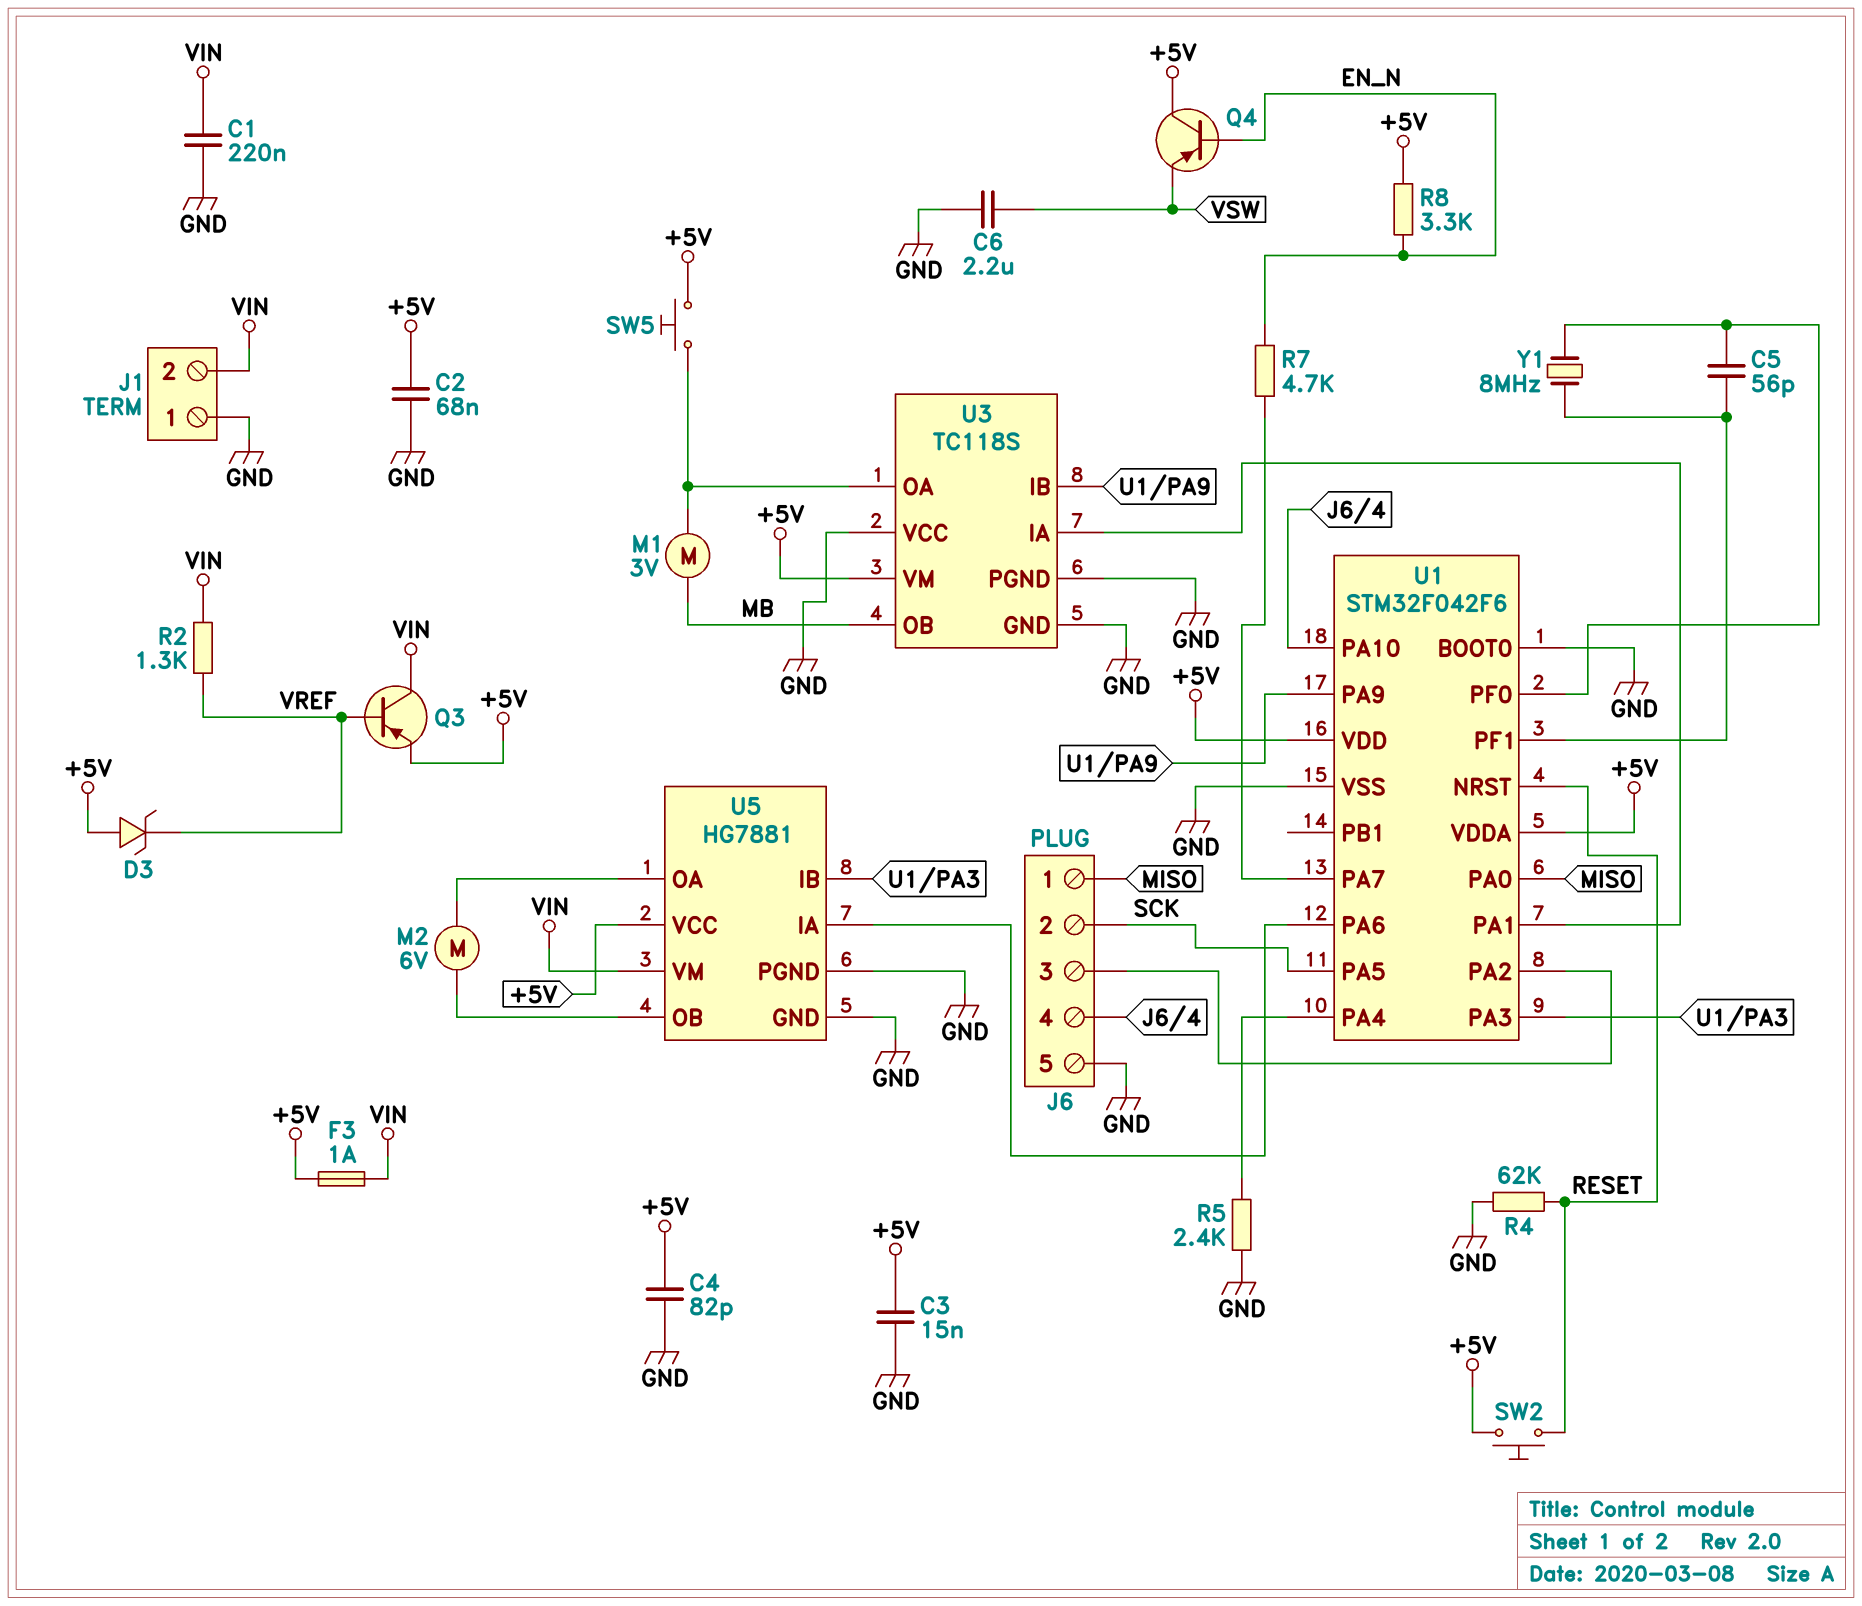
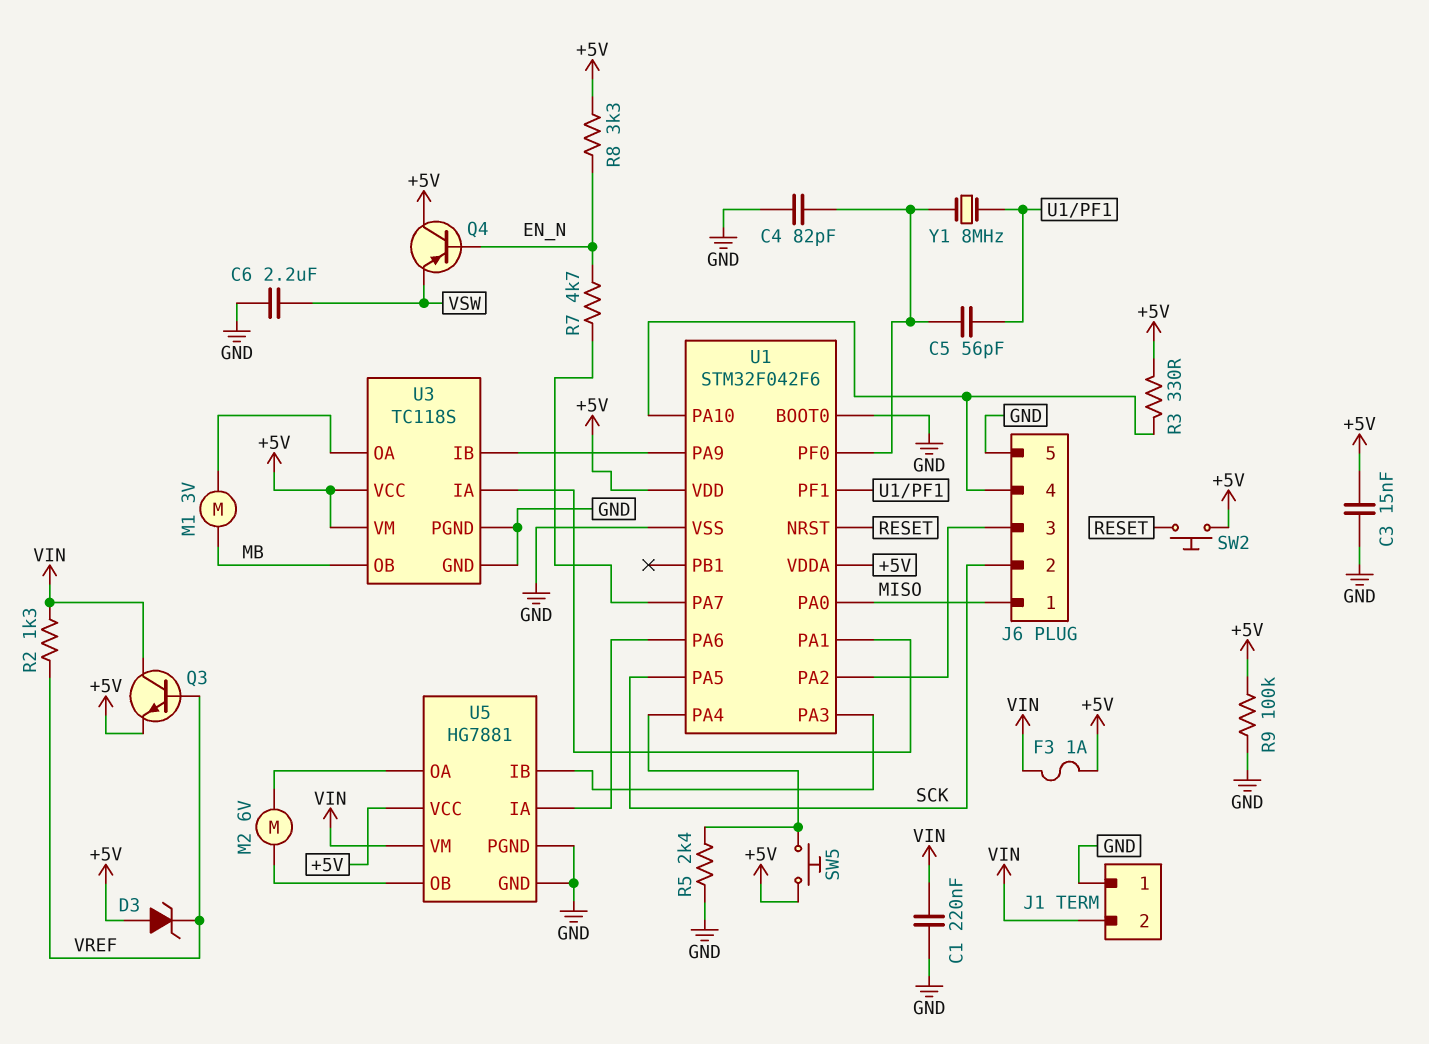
C2: 68nF (+5V, GND) -> none
C4: 82pF (+5V, GND) -> 82pF (GND, U1/PF0)
Q3: PNP (B VREF, C VIN, E +5V) -> NPN (B VREF, C VIN, E +5V)
R3: none -> 330 (+5V, J6/4)
R4: 62k (GND, RESET) -> none
R9: none -> 100k (+5V, GND)
SW5: button (+5V, U3/OA) -> button (+5V, U1/PA4)
U3 pin VCC: GND -> +5V

